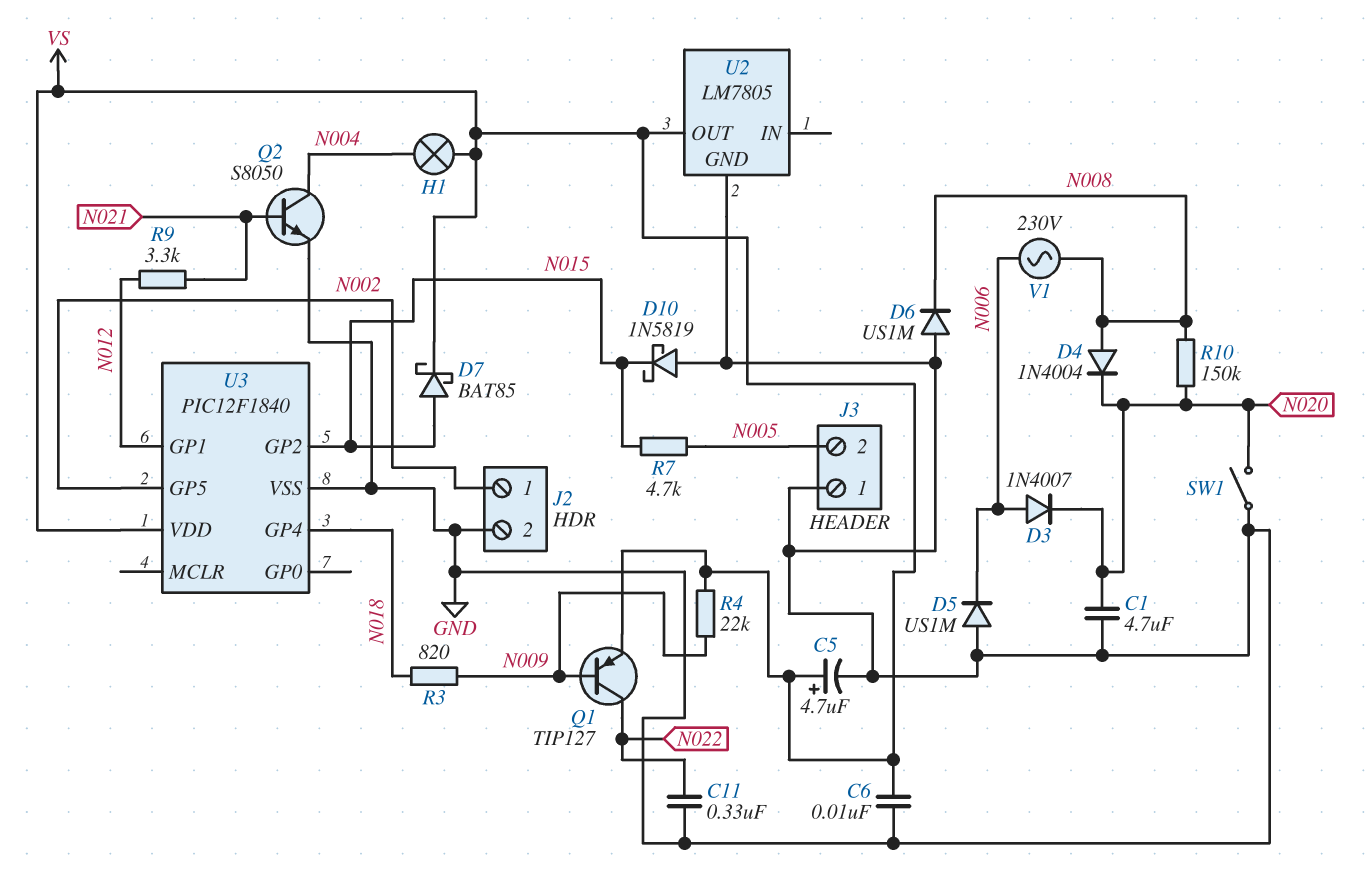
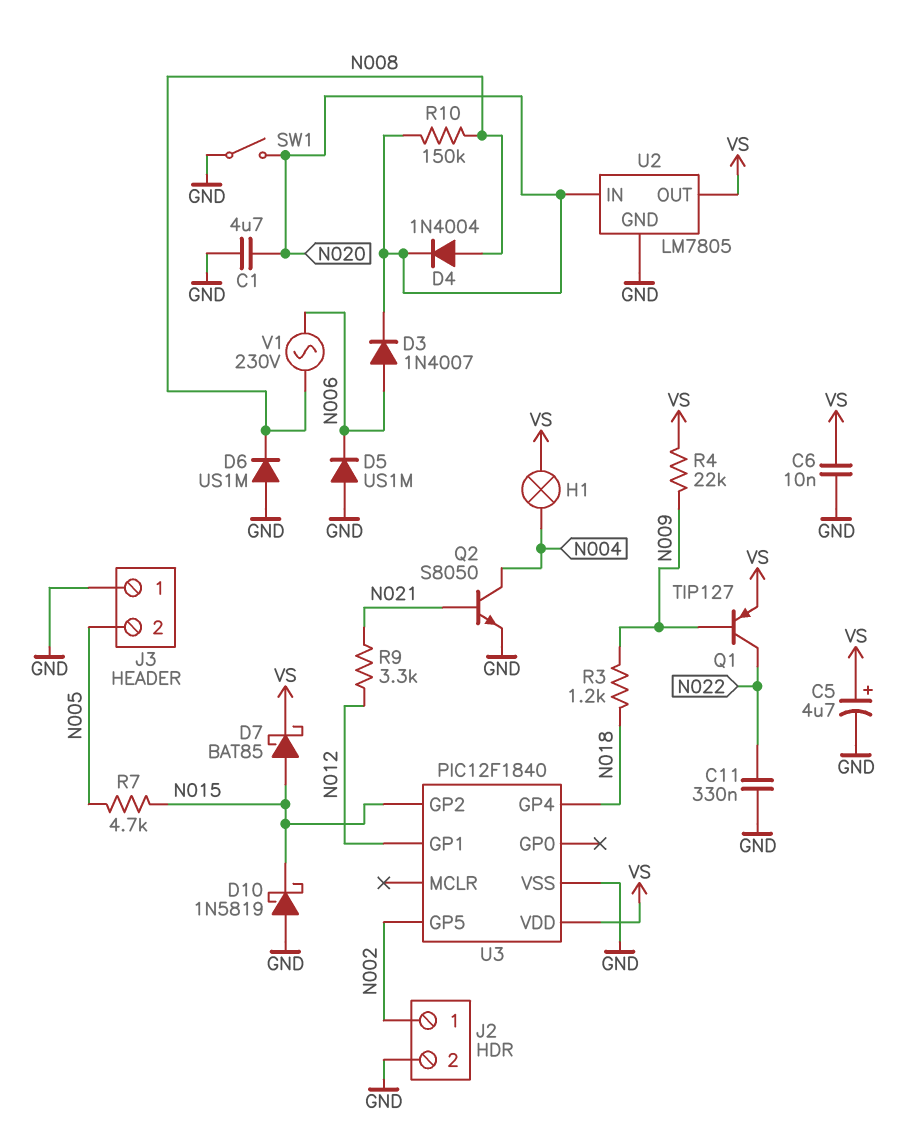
R3: 820 (N009, N018) -> 1.2k (N009, N018)
U2 pin IN: none -> N020

